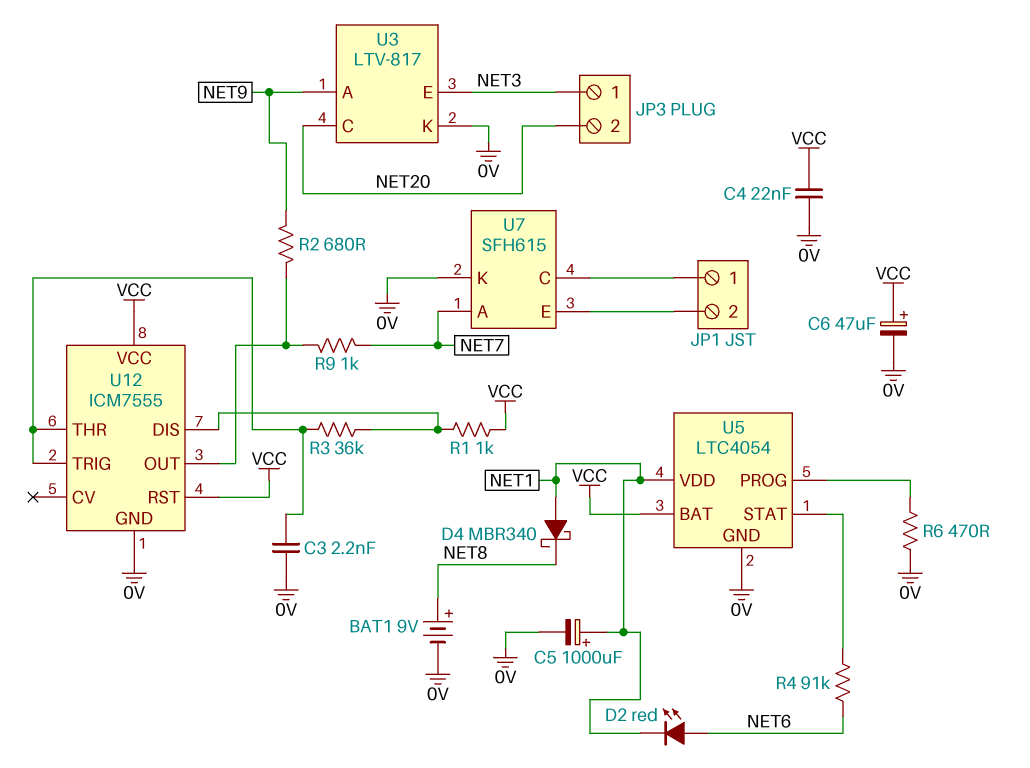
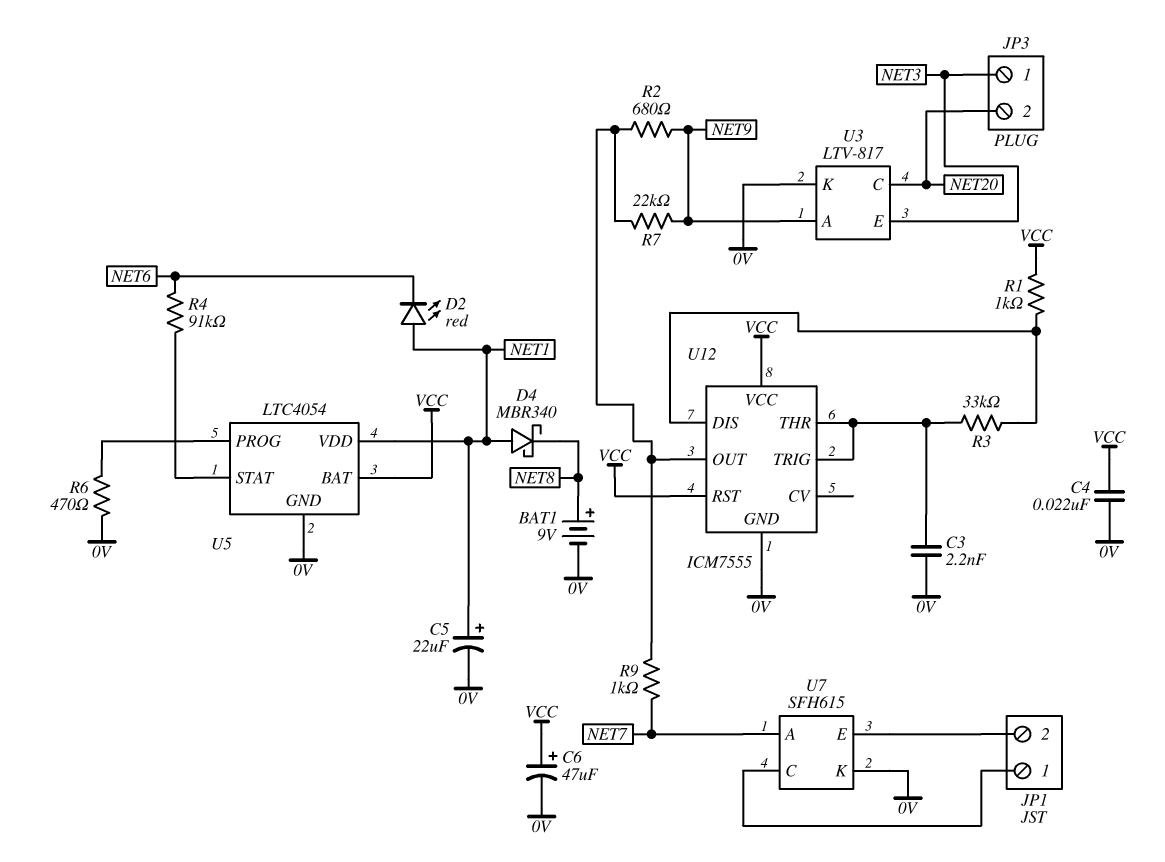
C5: 1000uF (plus NET1, minus 0V) -> 22uF (plus NET1, minus 0V)
D2: LED red (A NET6, K NET1) -> LED red (A NET1, K NET6)
R3: 36k (U12/DIS, U12/THR) -> 33k (U12/DIS, U12/THR)
R7: none -> 22k (NET9, U12/OUT)

